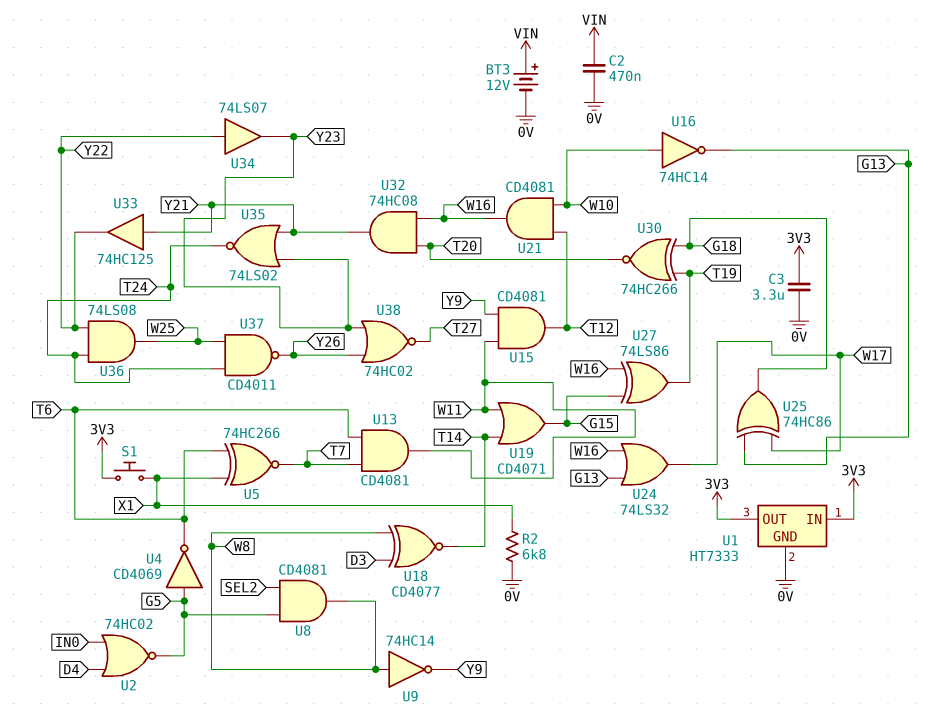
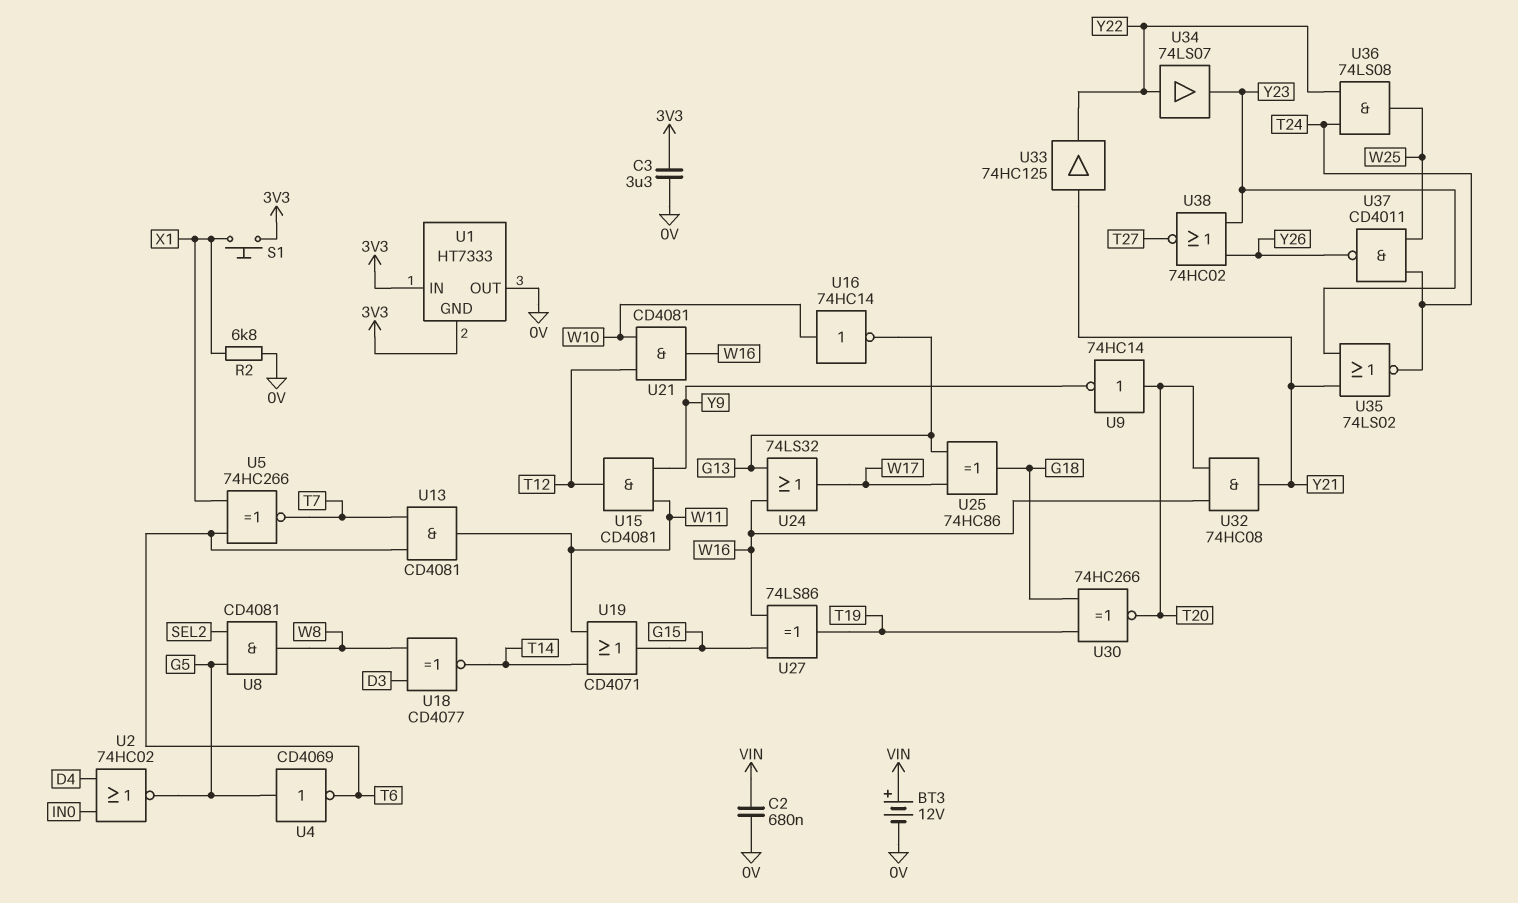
C2: 470nF (0V, VIN) -> 680nF (0V, VIN)
U1 pin GND: 0V -> 3V3
U1 pin OUT: 3V3 -> 0V
U9: NOT 74HC14 (in W8, out Y9) -> NOT 74HC14 (in T20, out Y9)

